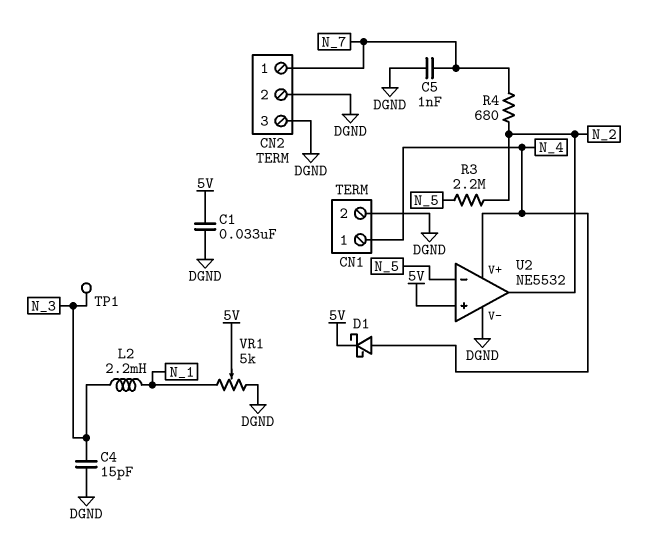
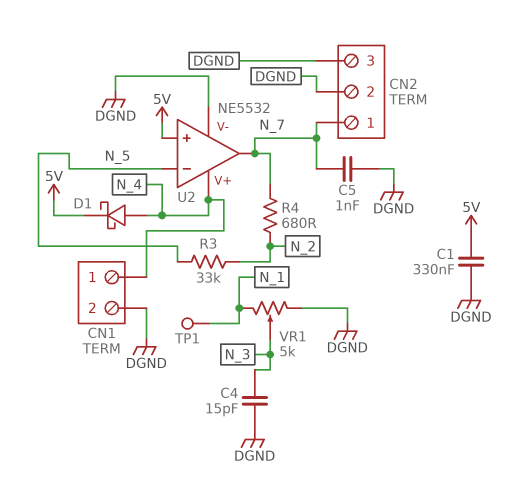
C1: 33nF (5V, DGND) -> 330nF (5V, DGND)
L2: 2.2mH (N_1, N_3) -> none
R3: 2.2M (N_2, N_5) -> 33k (N_2, N_5)
TP1: test point (N_3) -> test point (N_1)
U2 pin out: N_2 -> N_7
VR1: 5k (DGND, N_1, wiper 5V) -> 5k (DGND, N_1, wiper N_3)

